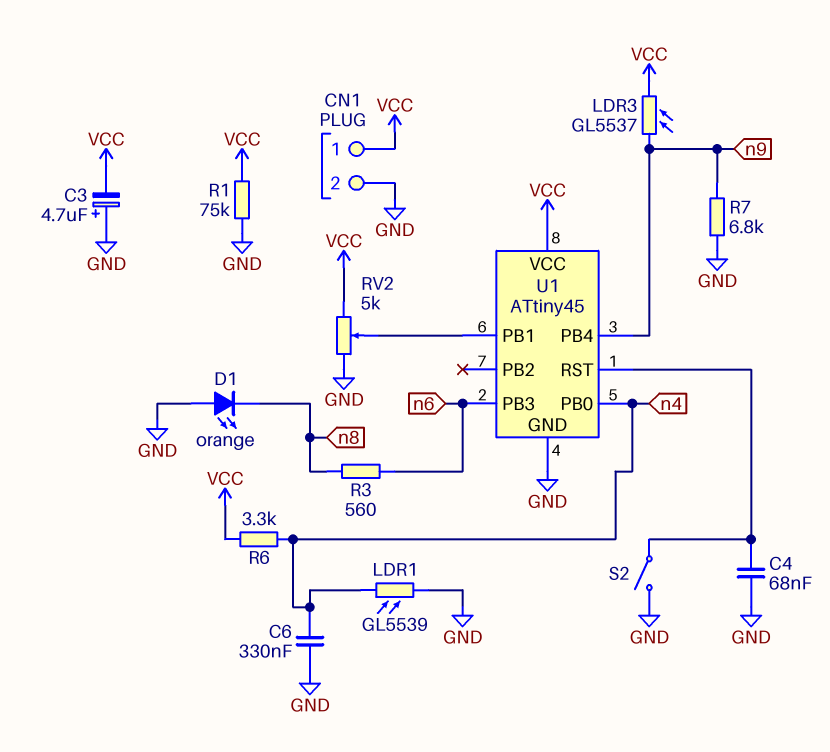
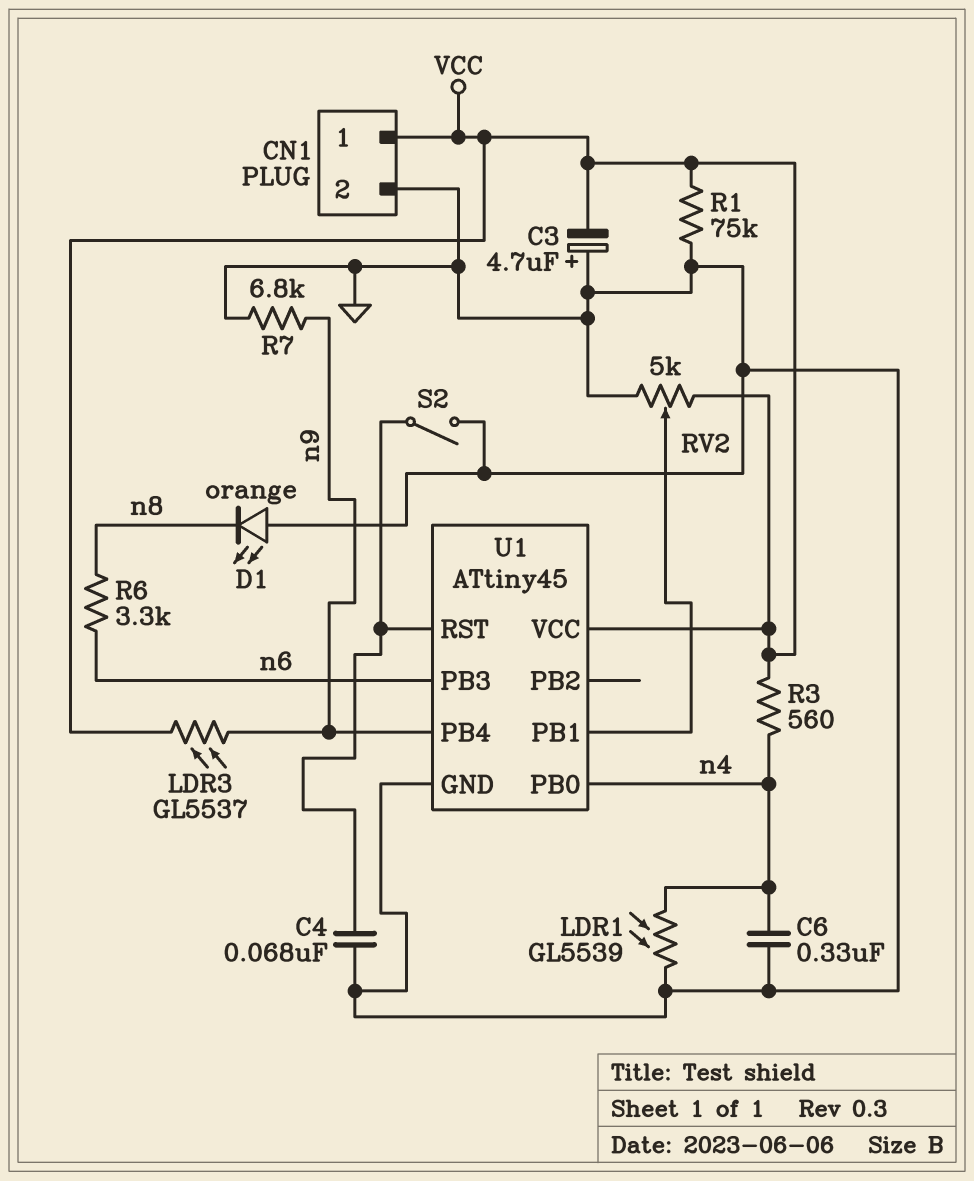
R3: 560 (n6, n8) -> 560 (VCC, n4)
R6: 3.3k (VCC, n4) -> 3.3k (n6, n8)

